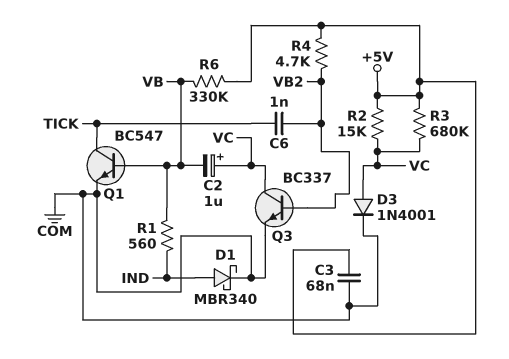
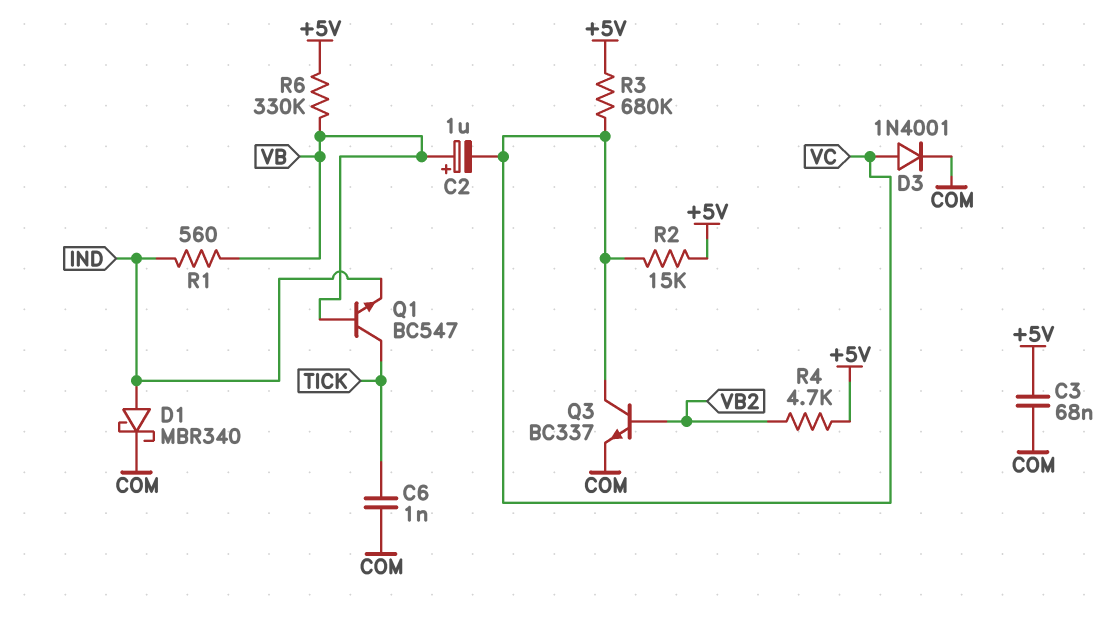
C2: 1uF (plus VC, minus VB) -> 1uF (plus VB, minus VC)
C6: 1nF (TICK, VB2) -> 1nF (COM, TICK)
Q1: NPN BC547 (B VB, C TICK, E COM) -> NPN BC547 (B VB, C TICK, E IND)

